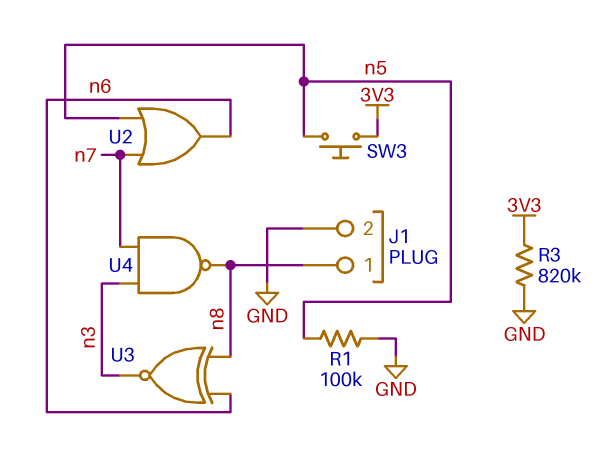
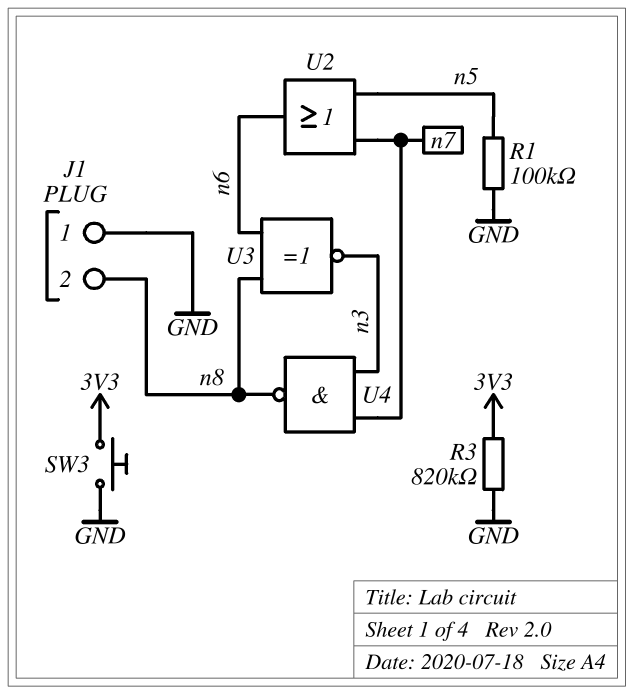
J1 pin 1: n8 -> GND
J1 pin 2: GND -> n8
SW3: button (3V3, n5) -> button (3V3, GND)

